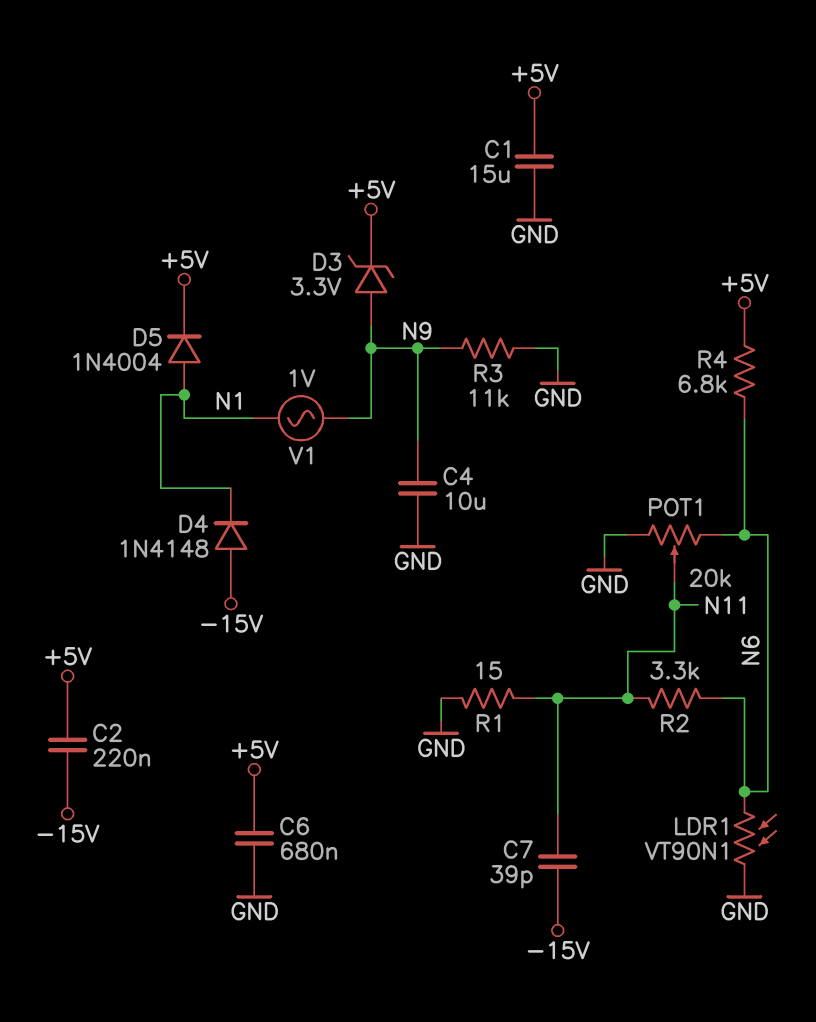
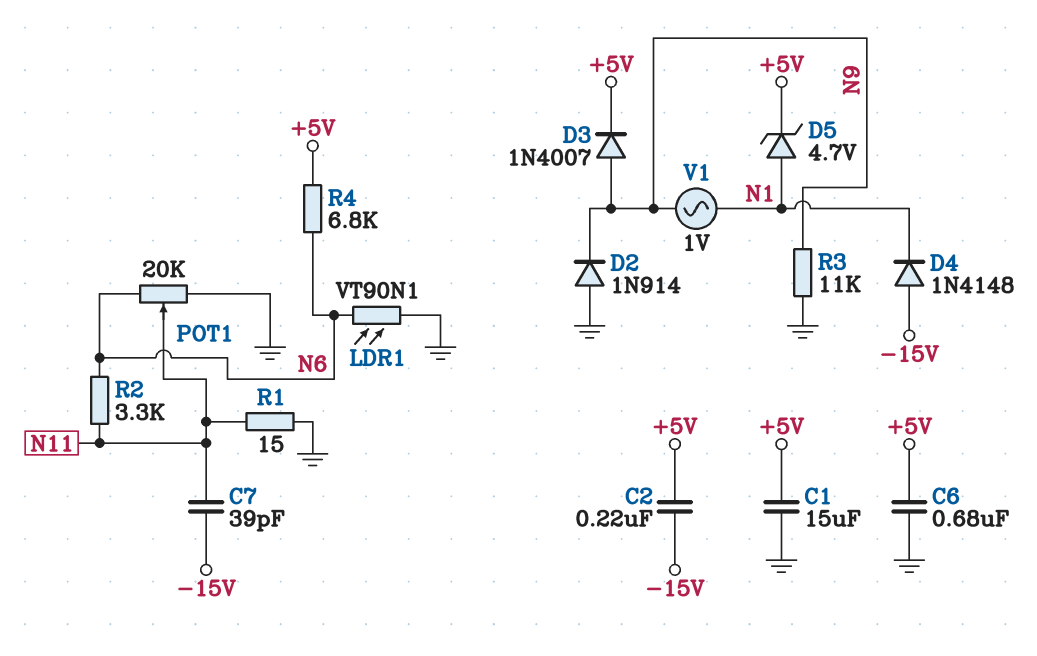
C4: 10uF (GND, N9) -> none
D2: none -> diode 1N914 (A GND, K N9)
D3: zener 3.3V (A N9, K +5V) -> diode 1N4007 (A N9, K +5V)
D5: diode 1N4004 (A N1, K +5V) -> zener 4.7V (A N1, K +5V)

